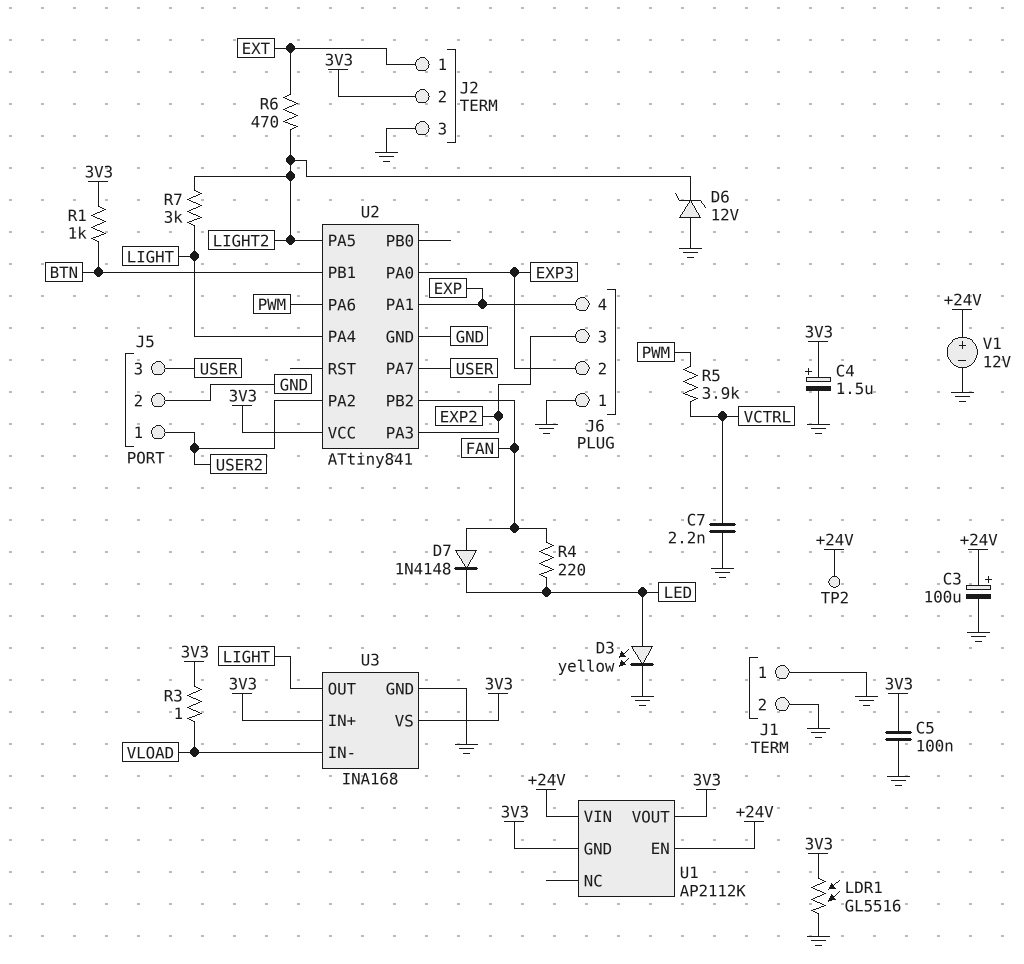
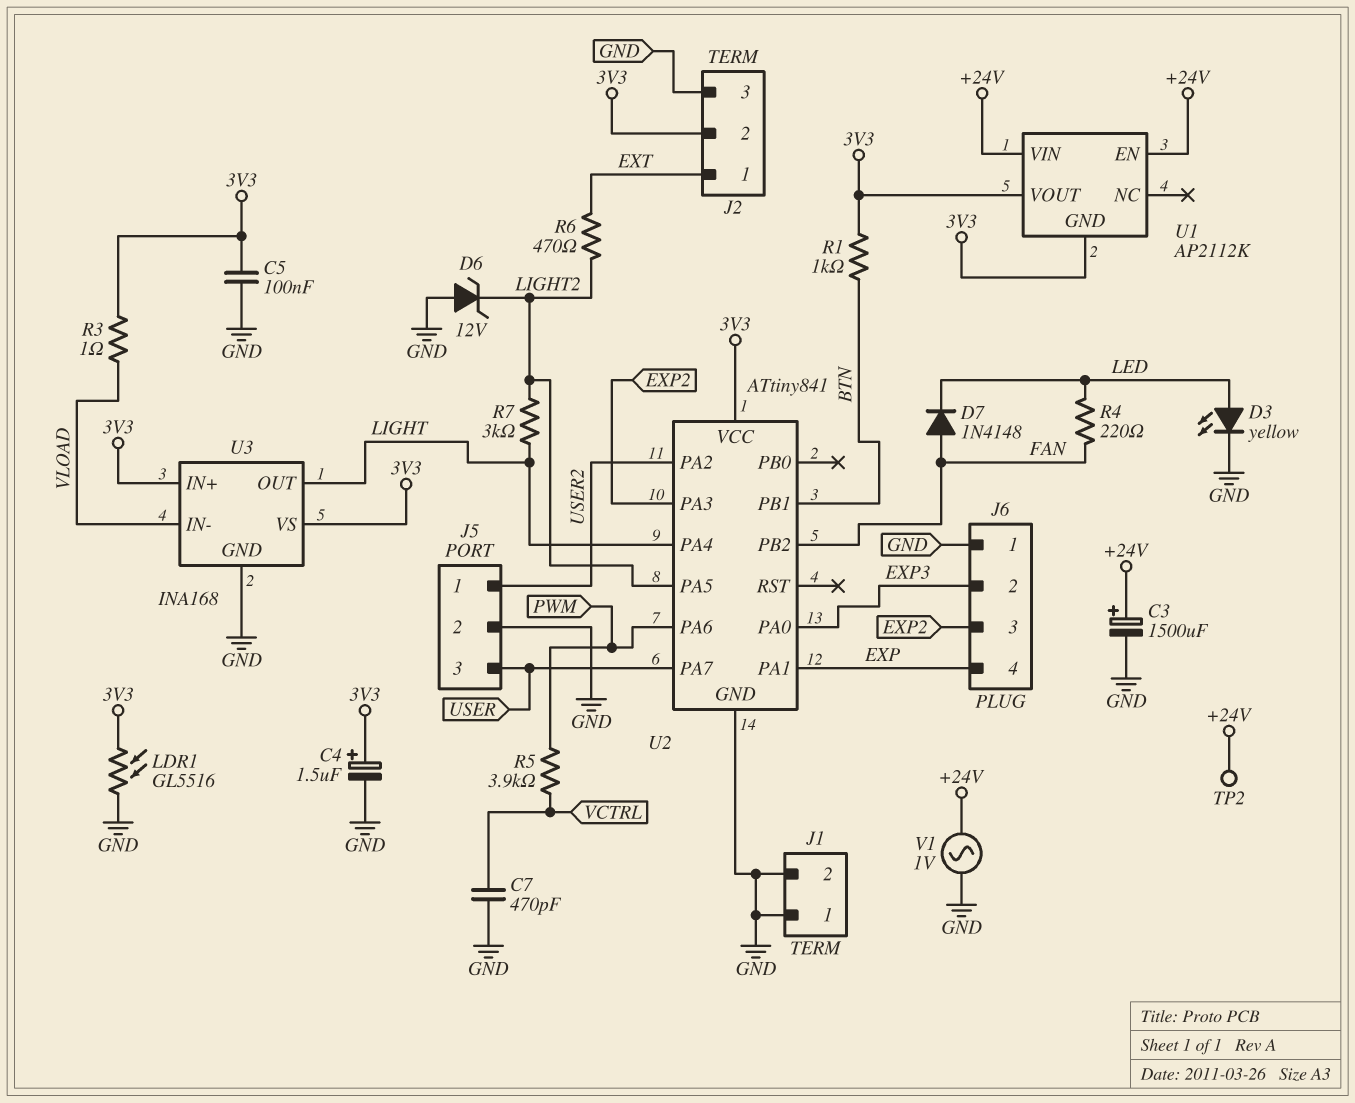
C3: 100uF (plus +24V, minus GND) -> 1500uF (plus +24V, minus GND)
C7: 2.2nF (GND, VCTRL) -> 470pF (GND, VCTRL)
V1: 12V (plus +24V, minus GND) -> AC 1V (+24V, GND)

